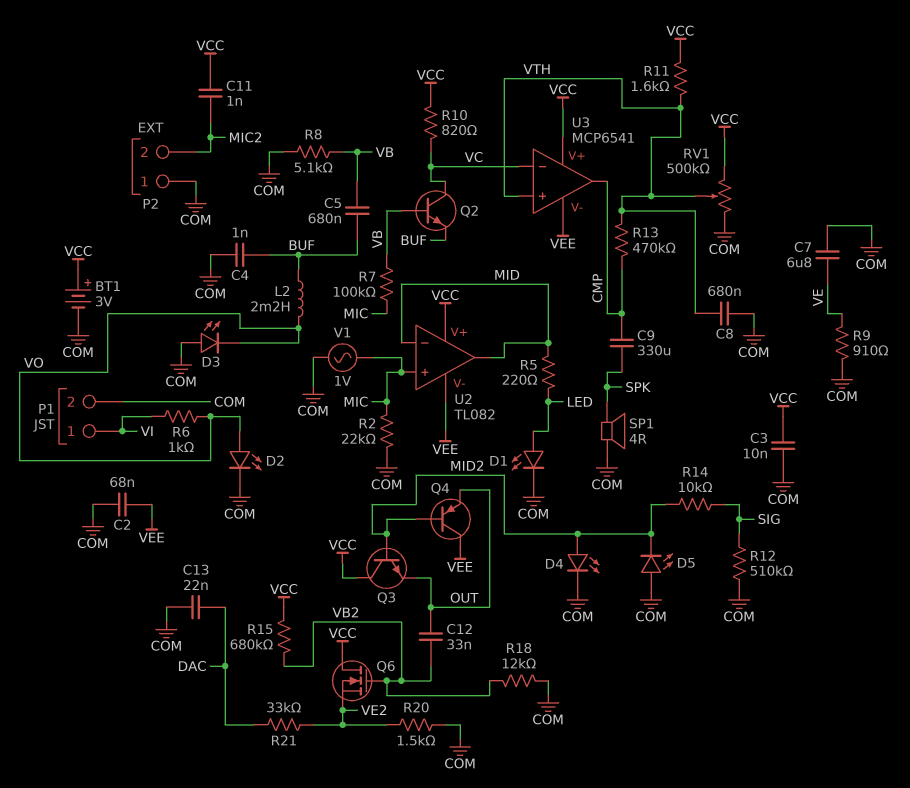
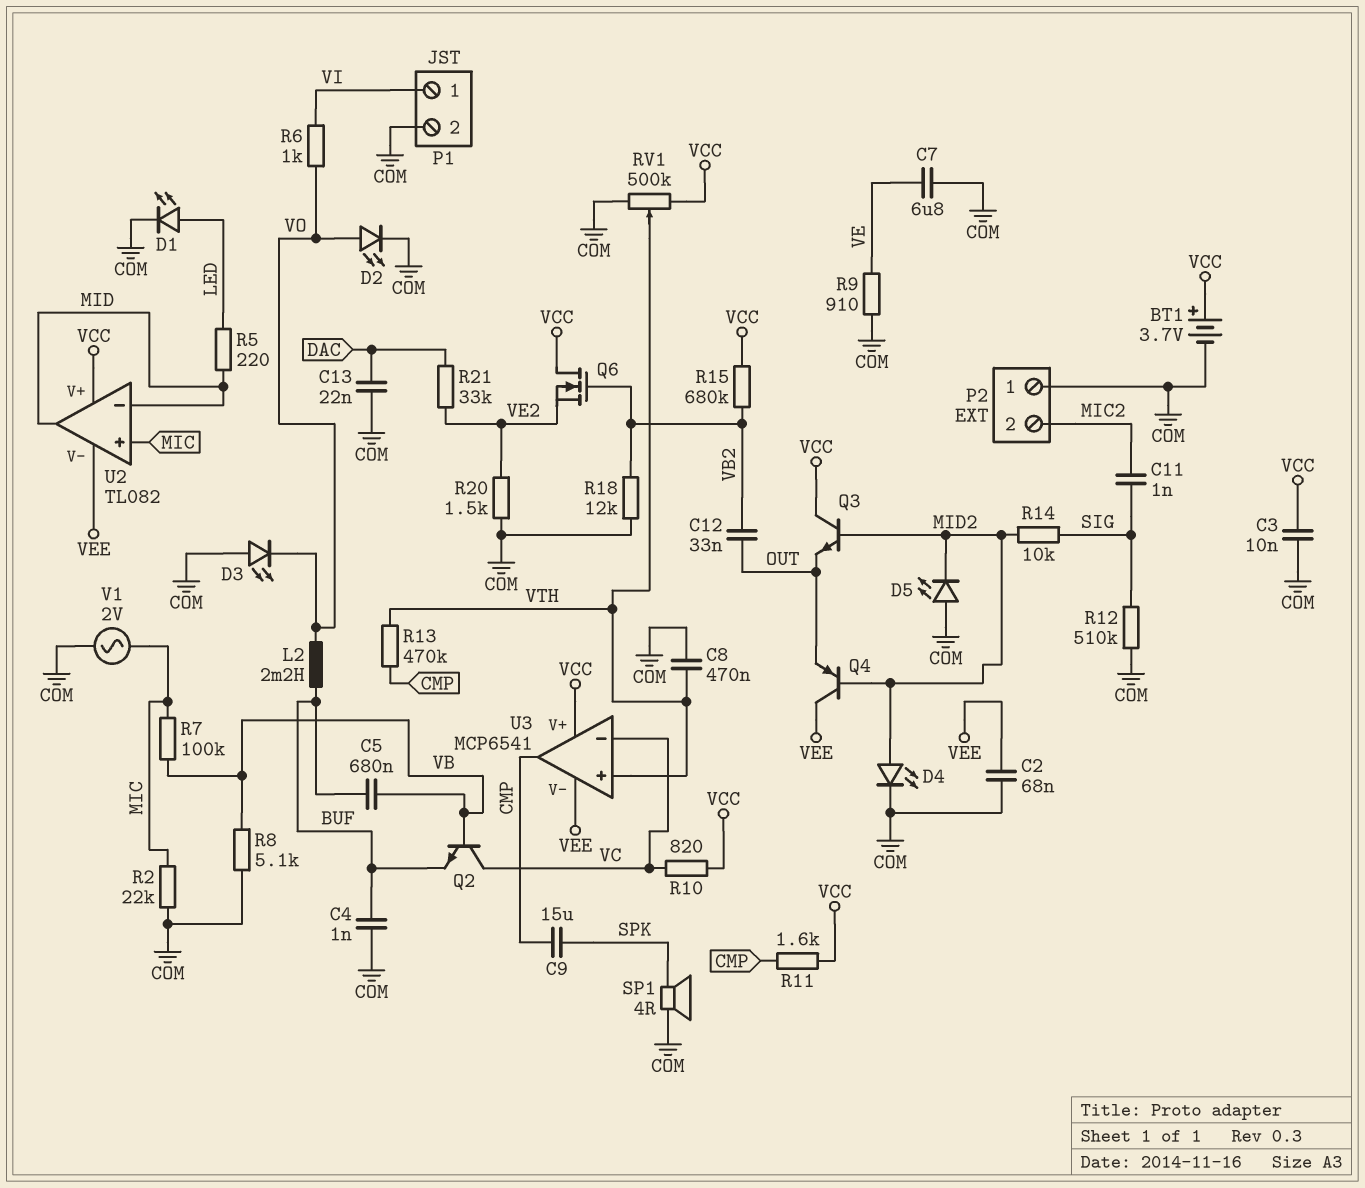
BT1: 3V (plus VCC, minus COM) -> 3.7V (plus VCC, minus COM)
C8: 680nF (COM, VTH) -> 470nF (COM, VTH)
C9: 330uF (CMP, SPK) -> 15uF (CMP, SPK)
C11: 1nF (MIC2, VCC) -> 1nF (MIC2, SIG)
R11: 1.6k (VCC, VTH) -> 1.6k (CMP, VCC)
V1: AC 1V (COM, MIC) -> AC 2V (COM, MIC)

